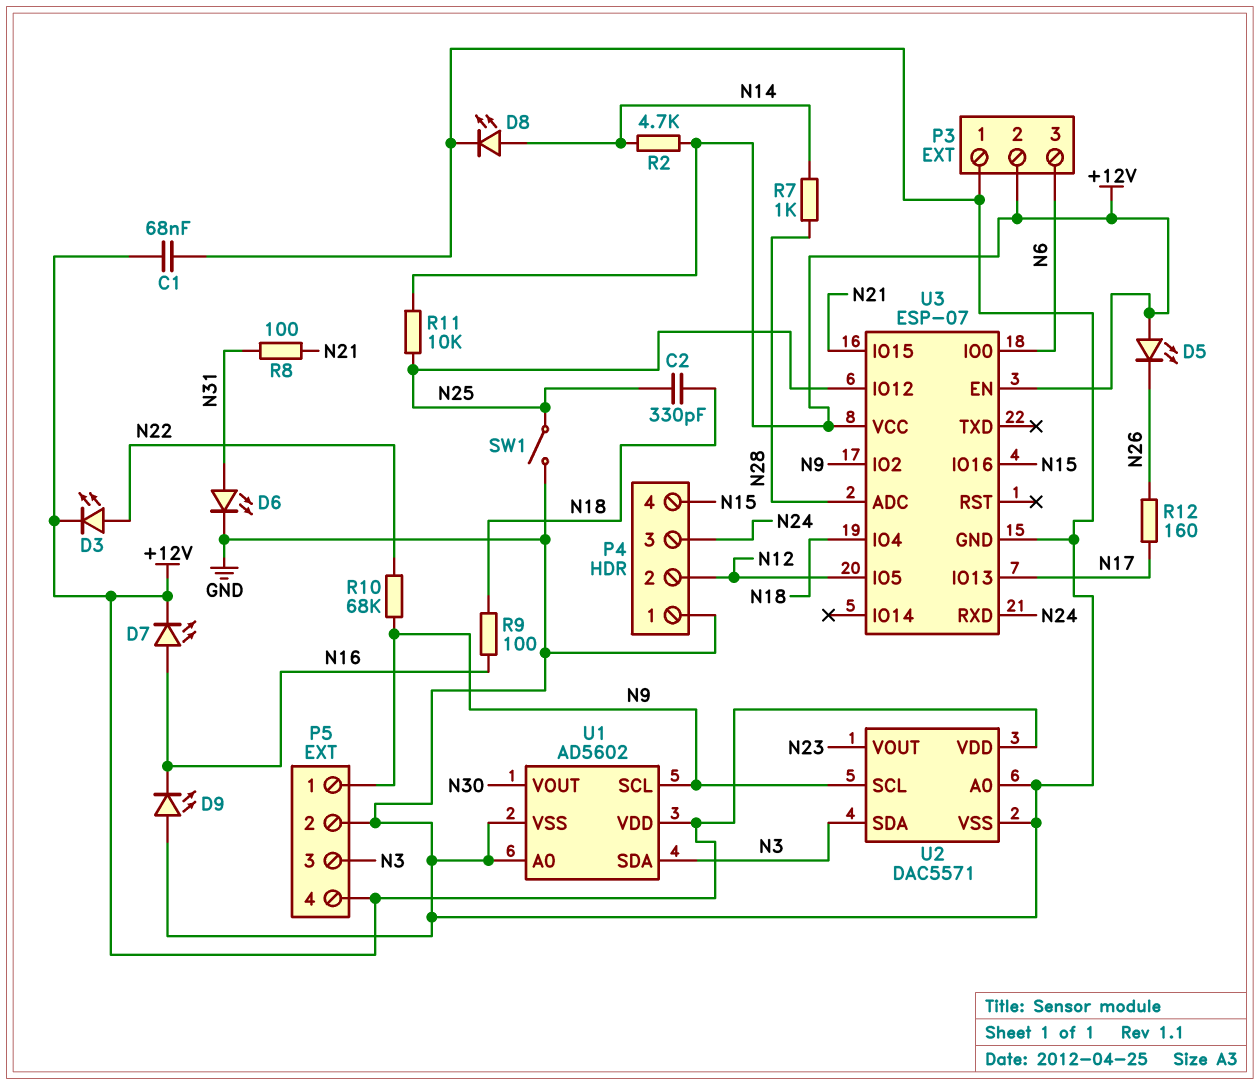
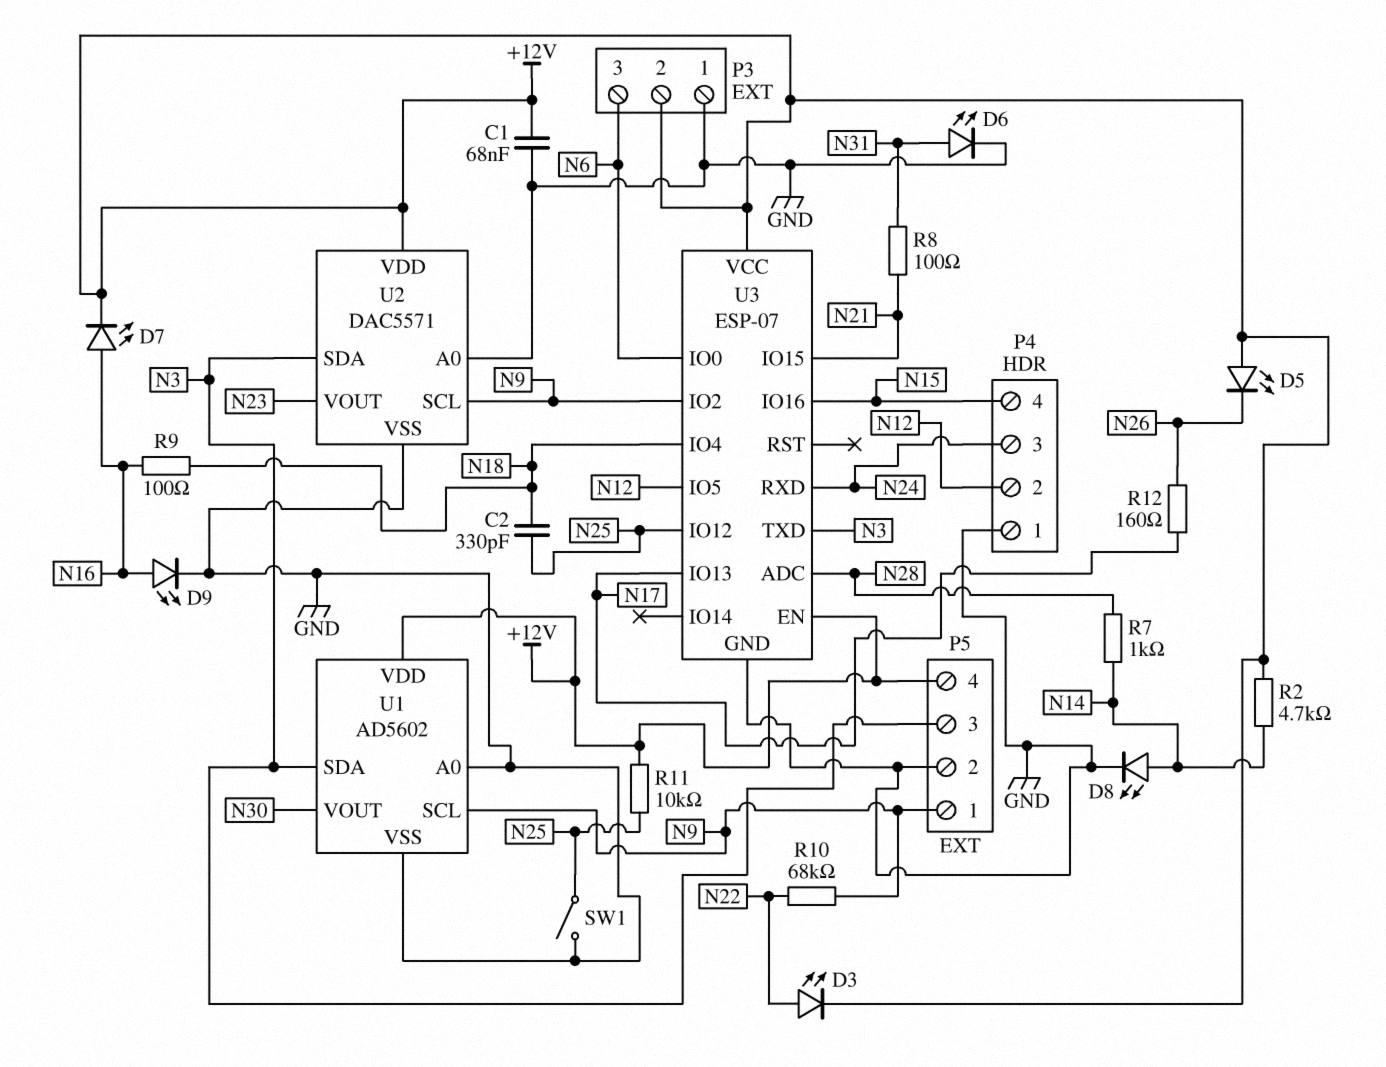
D9: LED (A GND, K N16) -> LED (A N16, K GND)
U3 pin TXD: none -> N3

